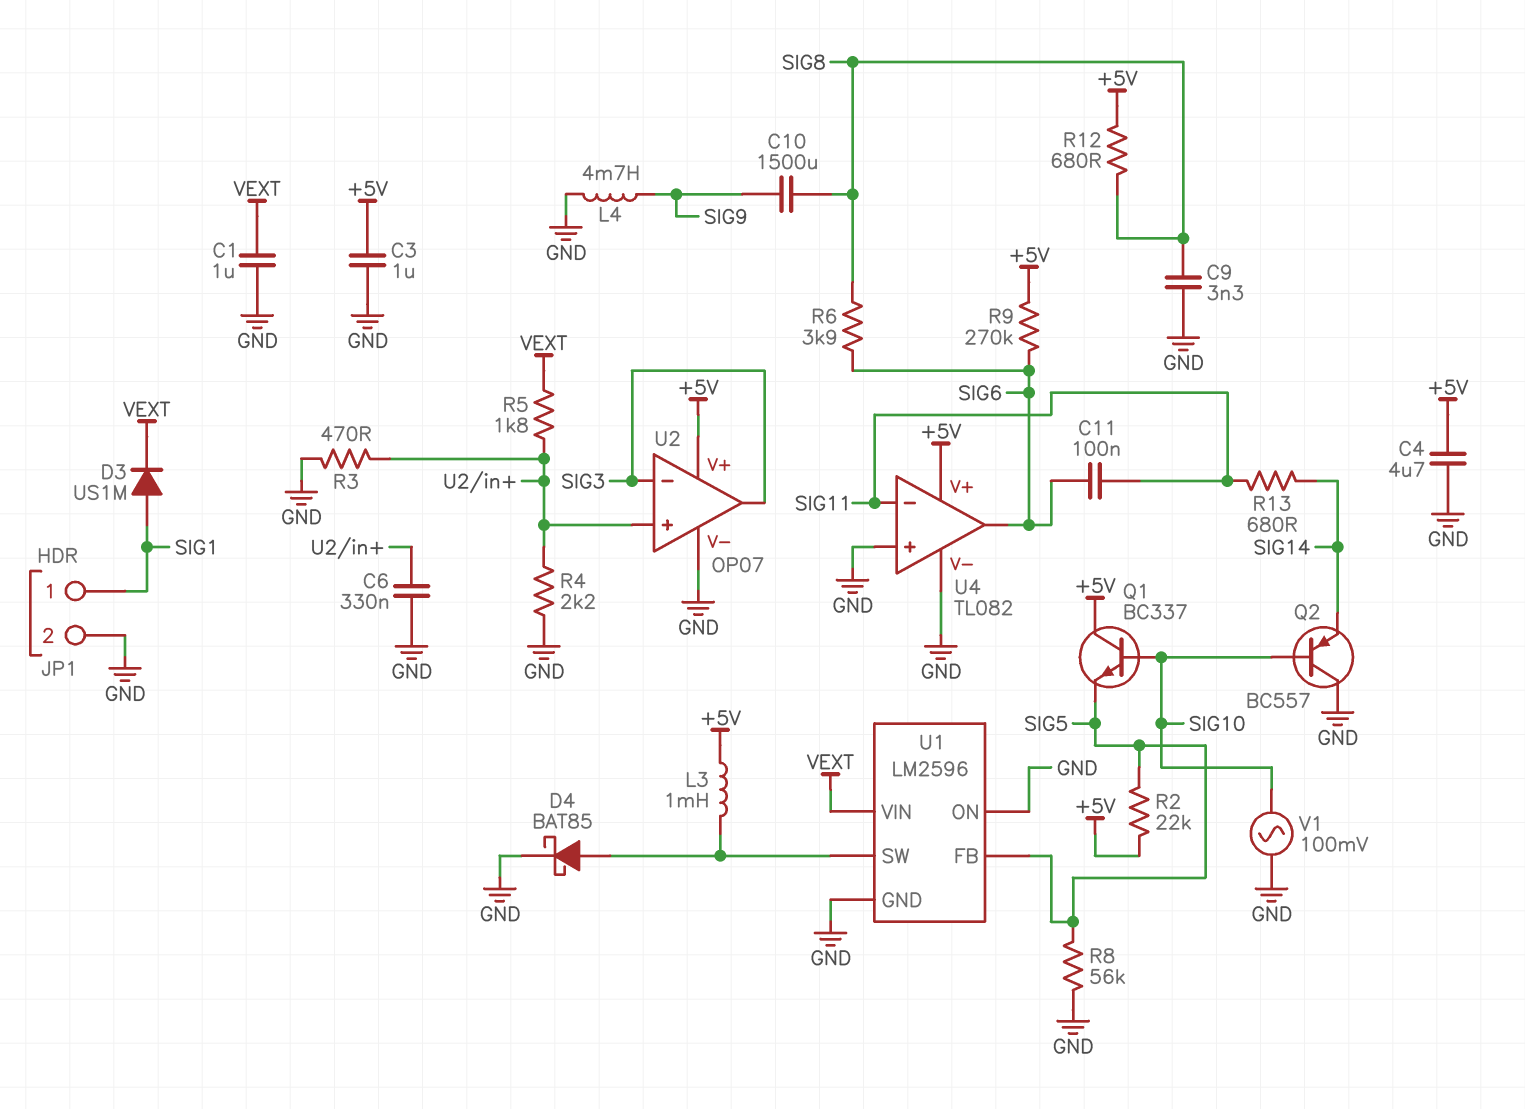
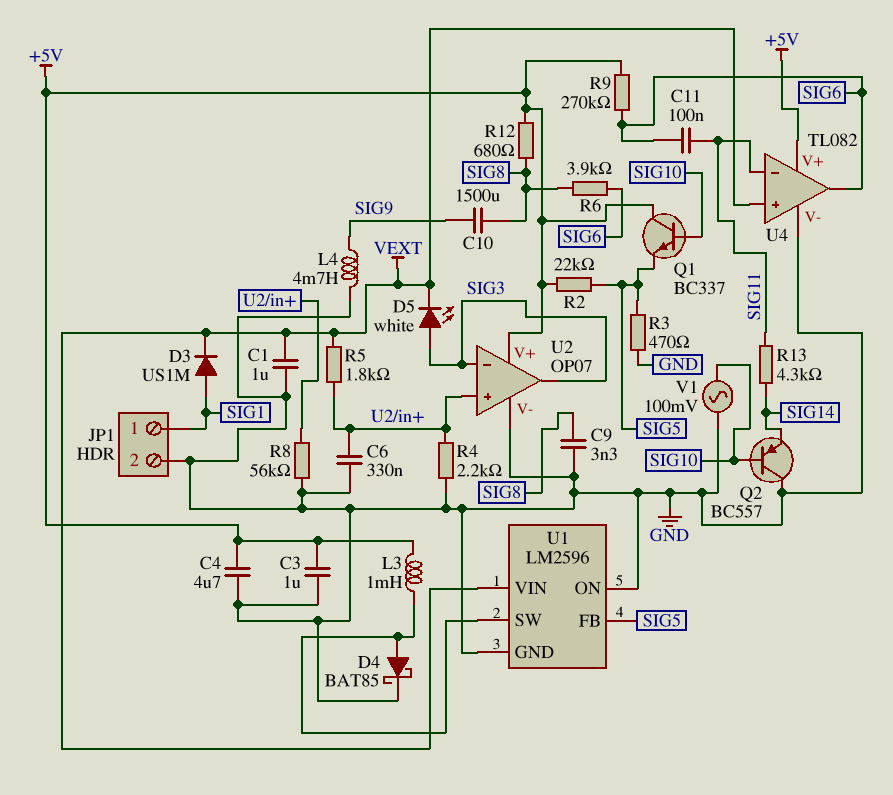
D5: none -> LED white (A SIG3, K VEXT)
R3: 470 (GND, U2/in+) -> 470 (GND, SIG5)
R8: 56k (GND, SIG5) -> 56k (GND, U2/in+)
R13: 680 (SIG11, SIG14) -> 4.3k (SIG11, SIG14)
U4 pin in+: GND -> VEXT

